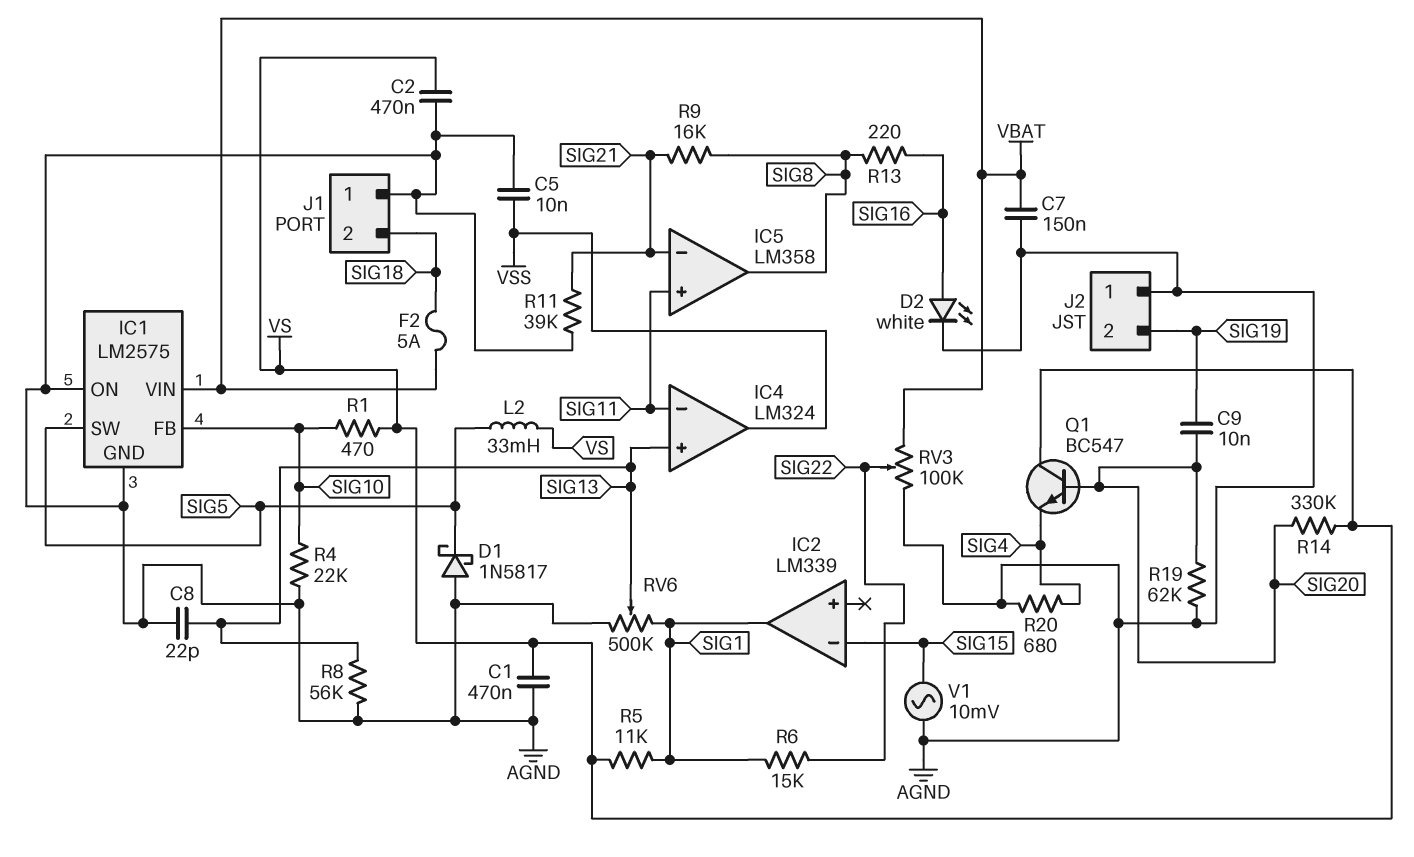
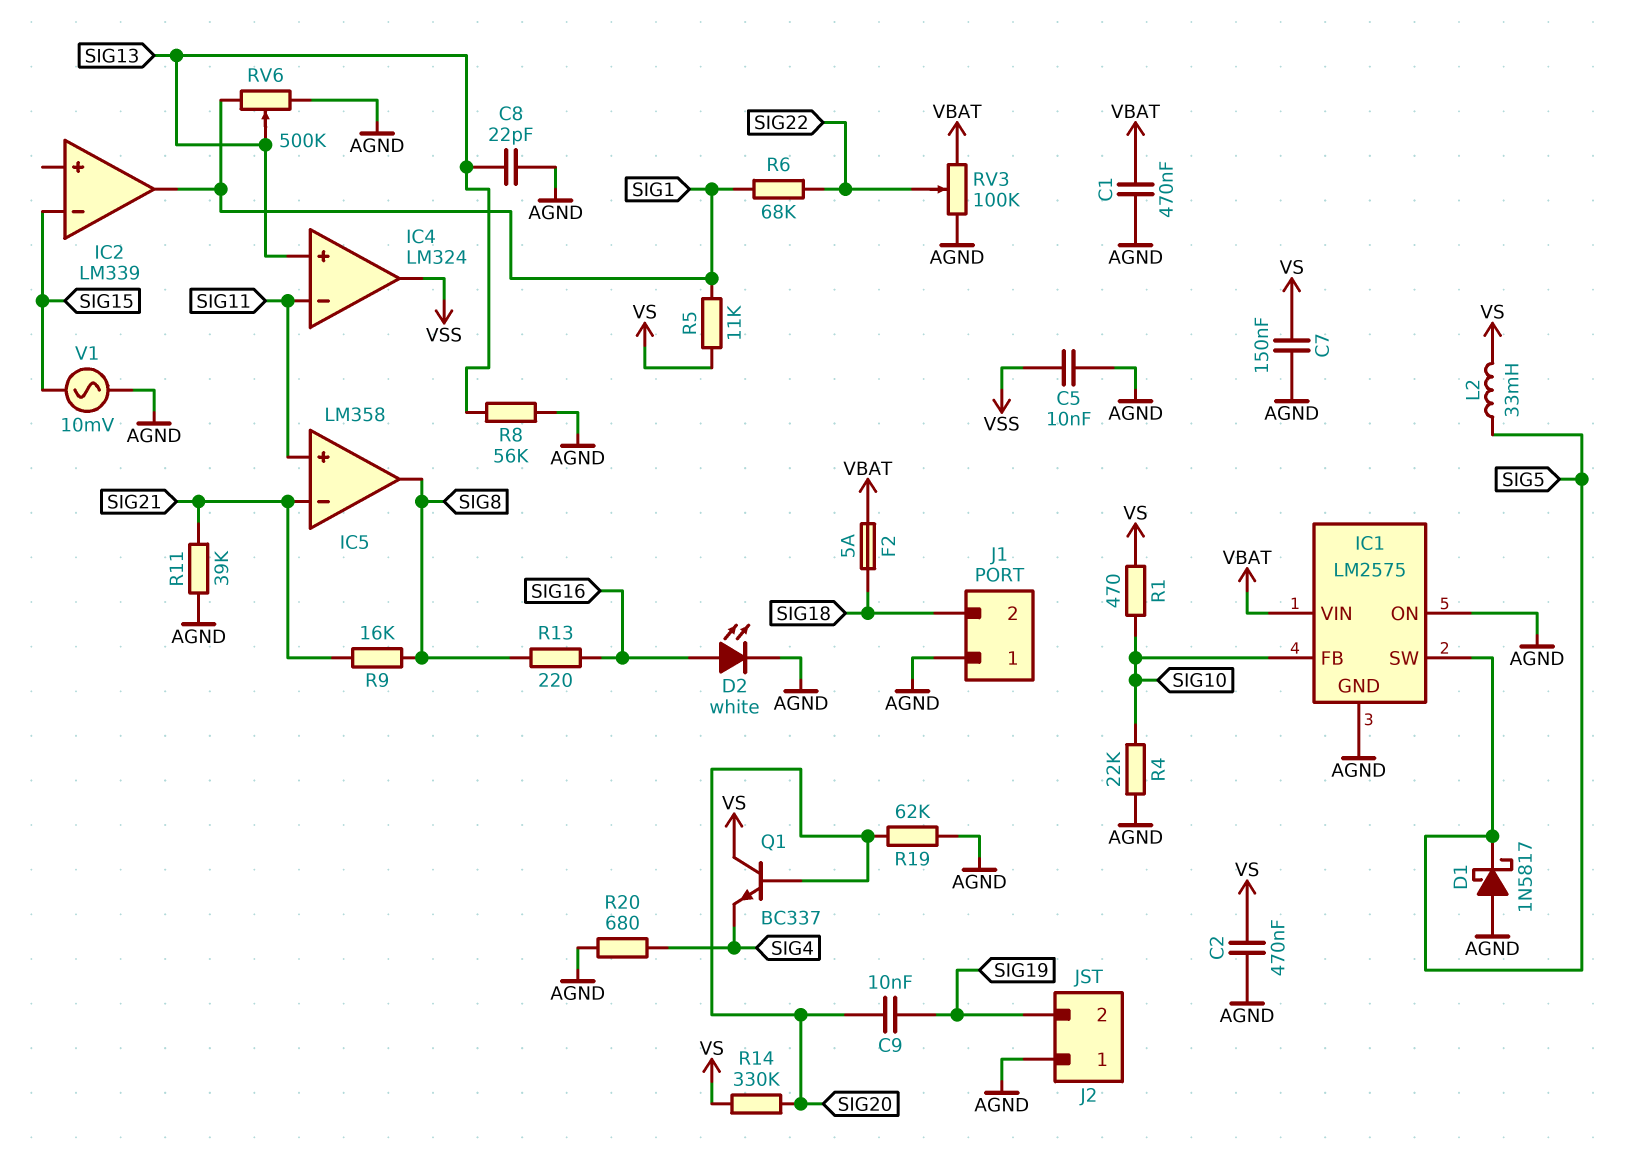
C1: 470nF (AGND, VS) -> 470nF (AGND, VBAT)
C7: 150nF (AGND, VBAT) -> 150nF (AGND, VS)
Q1: NPN BC547 (B SIG20, C VS, E SIG4) -> NPN BC337 (B SIG20, C VS, E SIG4)
R6: 15k (SIG1, SIG22) -> 68k (SIG1, SIG22)

